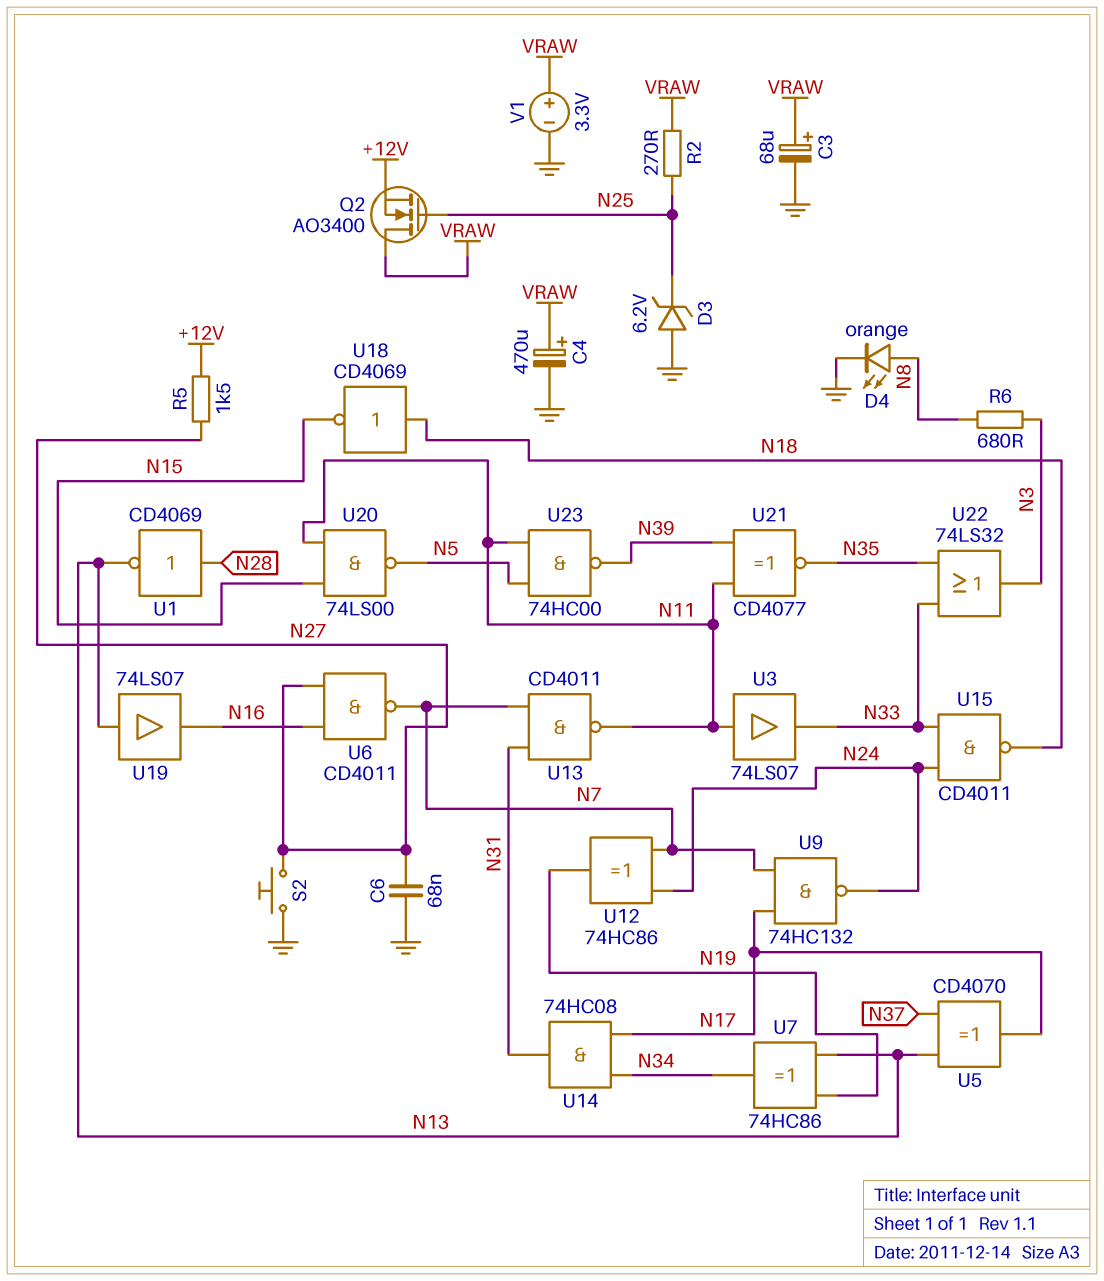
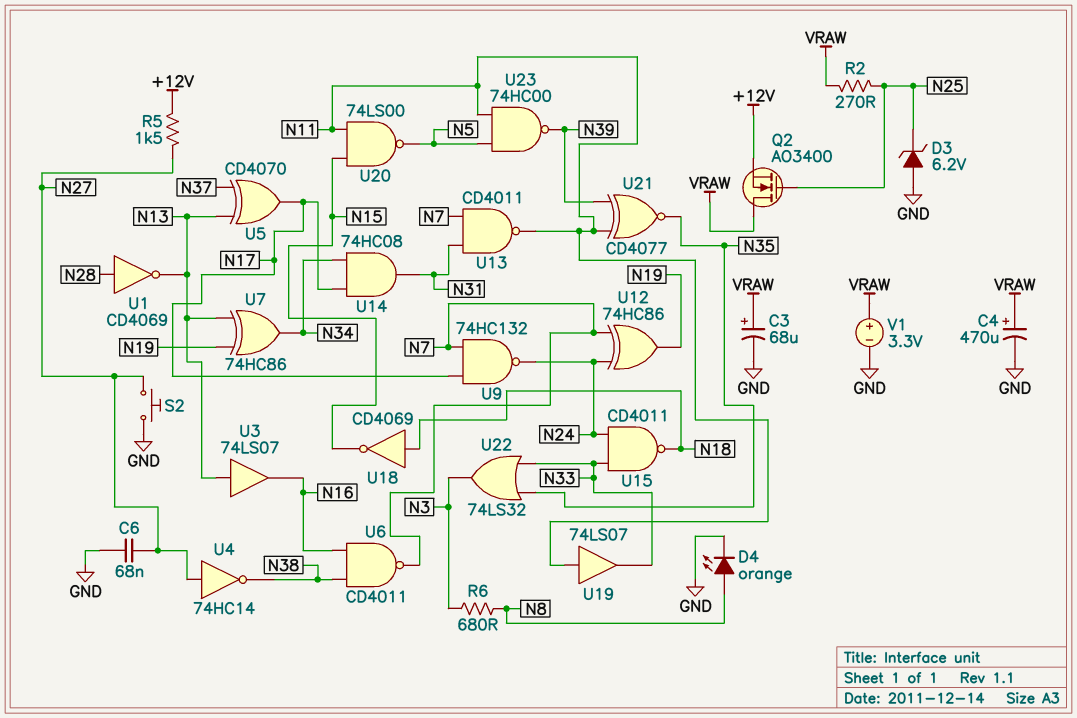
U3: buffer 74LS07 (in N11, out N33) -> buffer 74LS07 (in N13, out N16)
U4: none -> NOT 74HC14 (in N27, out N38)
U6: NAND CD4011 (in N16, in N27, out N7) -> NAND CD4011 (in N16, in N38, out N7)
U19: buffer 74LS07 (in N13, out N16) -> buffer 74LS07 (in N11, out N33)

